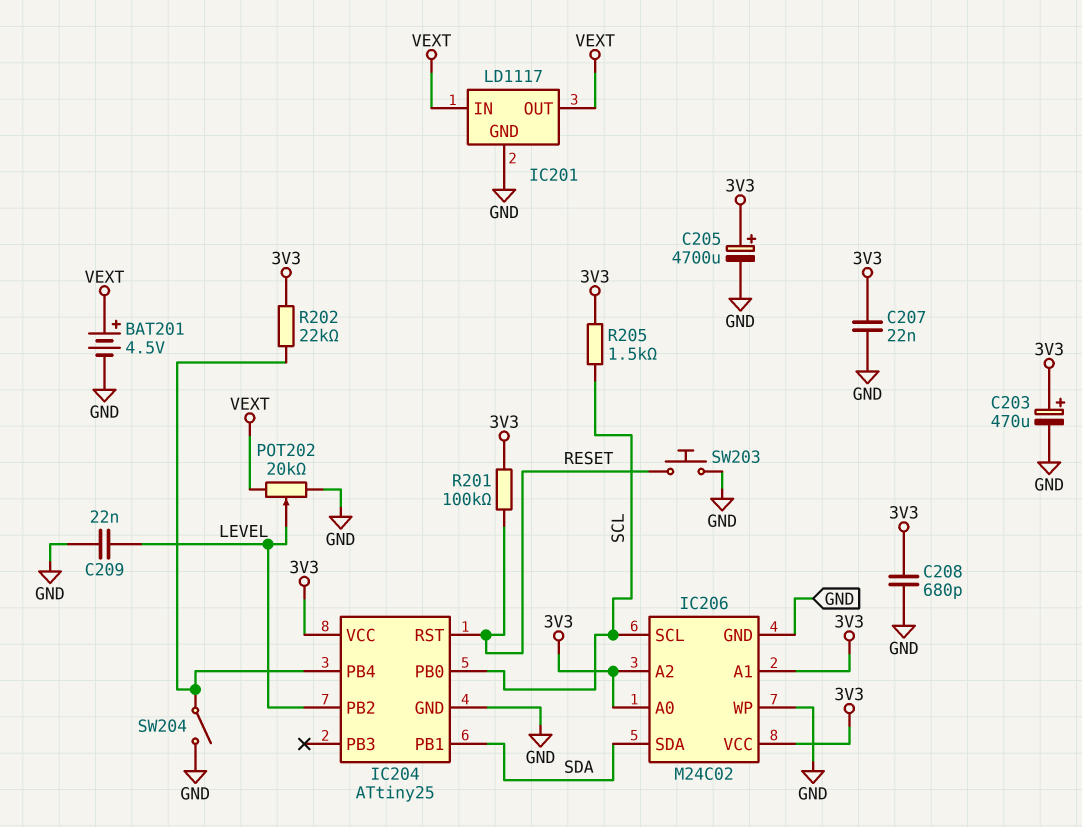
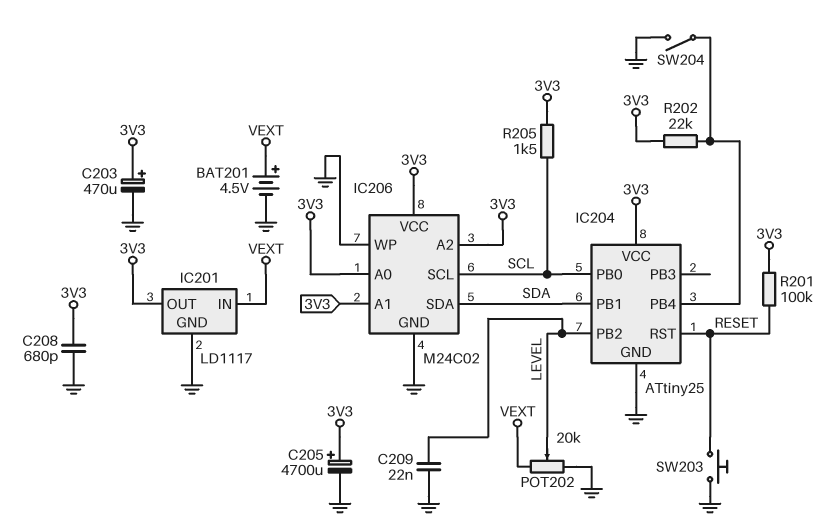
C207: 22nF (3V3, GND) -> none
IC201 pin OUT: VEXT -> 3V3

